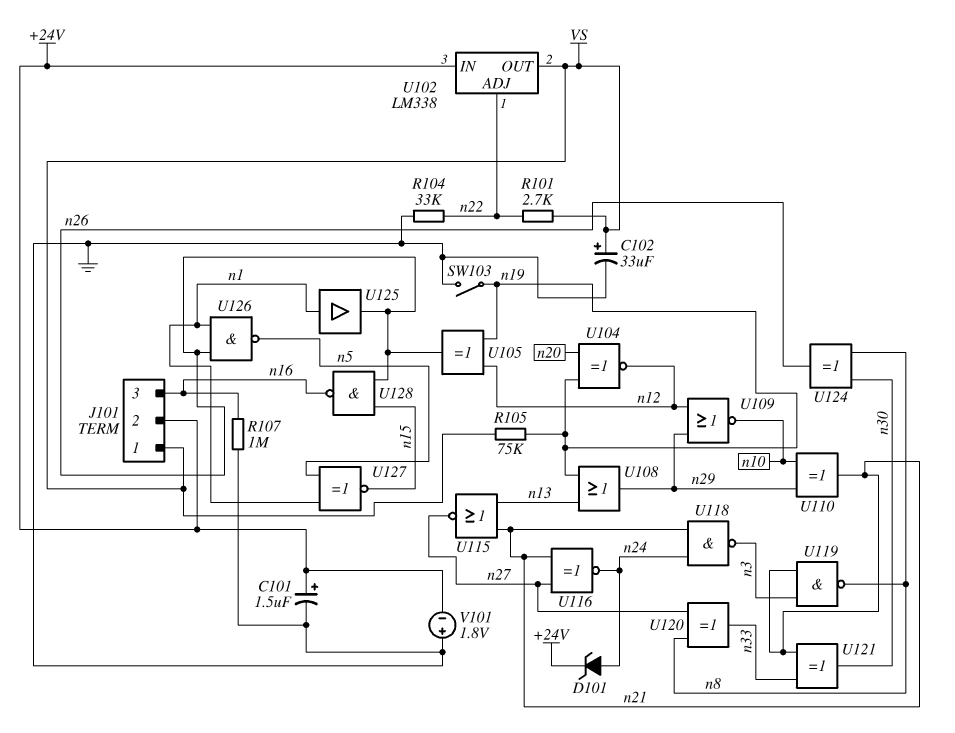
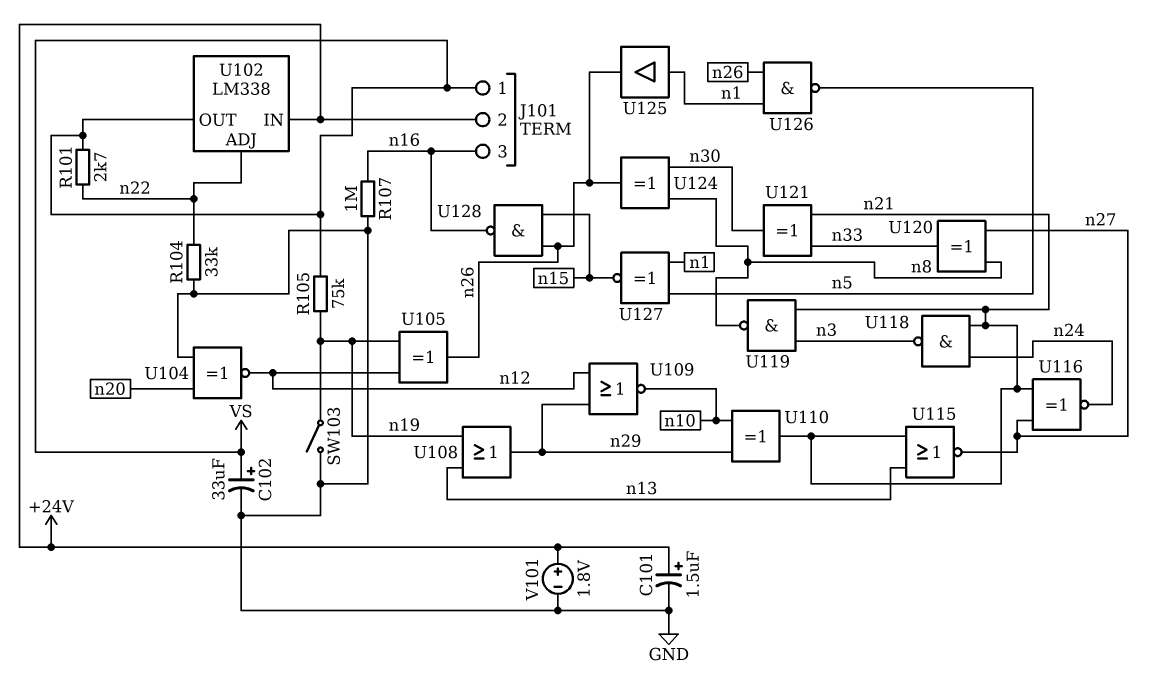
D101: zener (A n24, K +24V) -> none
U104: XNOR (in n19, in n20, out n12) -> XNOR (in GND, in n20, out n12)
V101: 1.8V (plus GND, minus +24V) -> 1.8V (plus +24V, minus GND)

